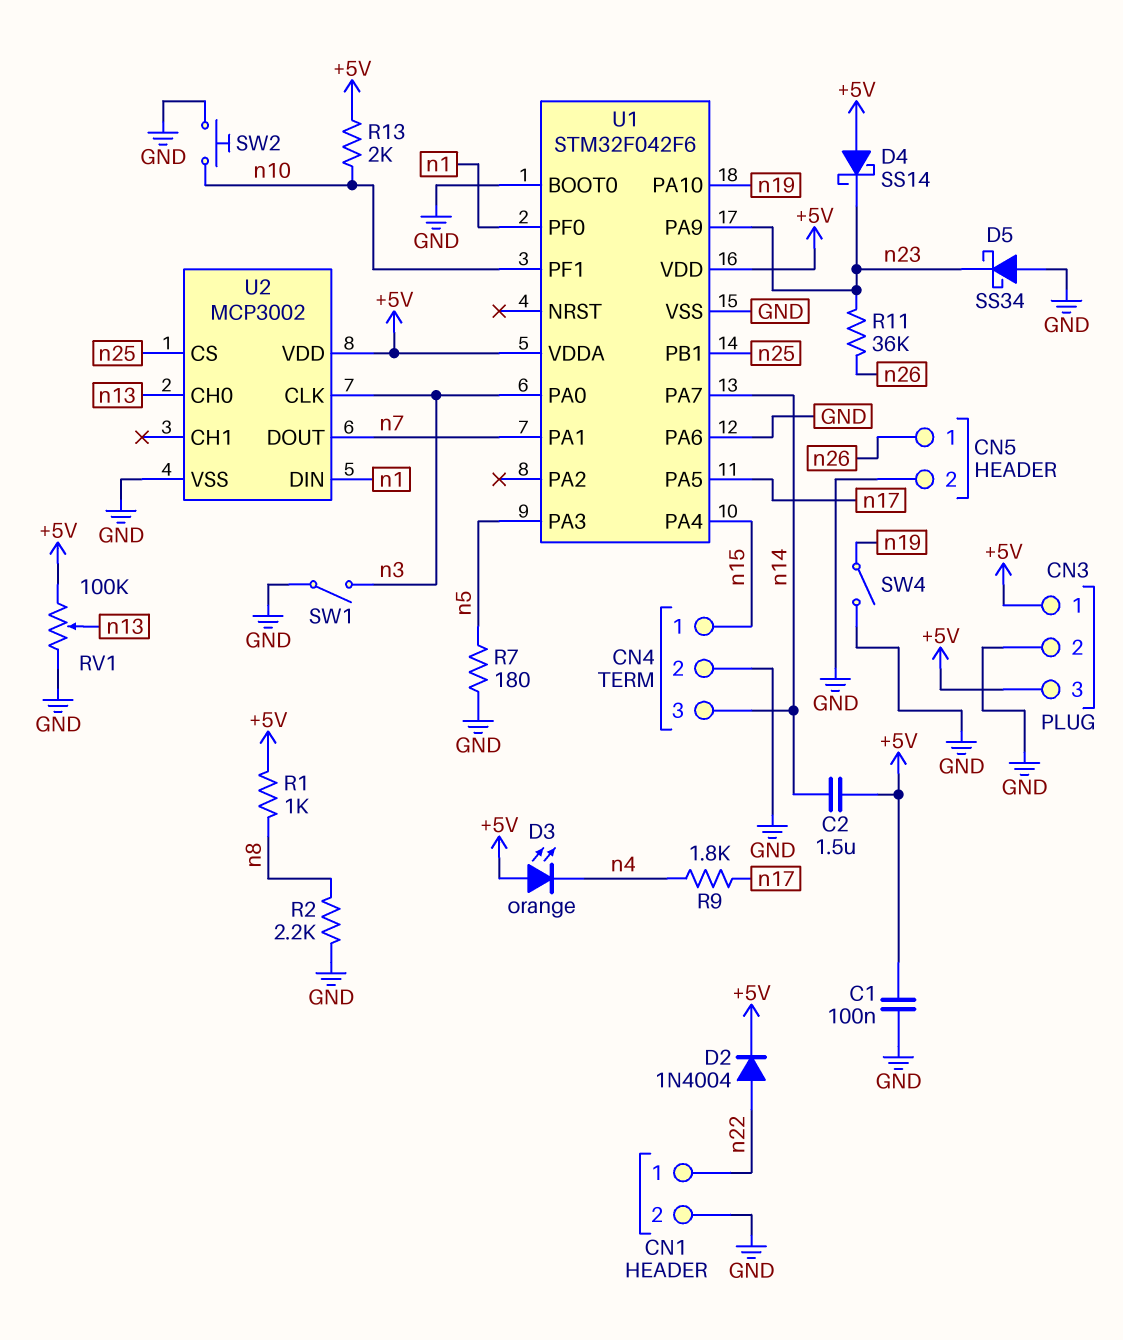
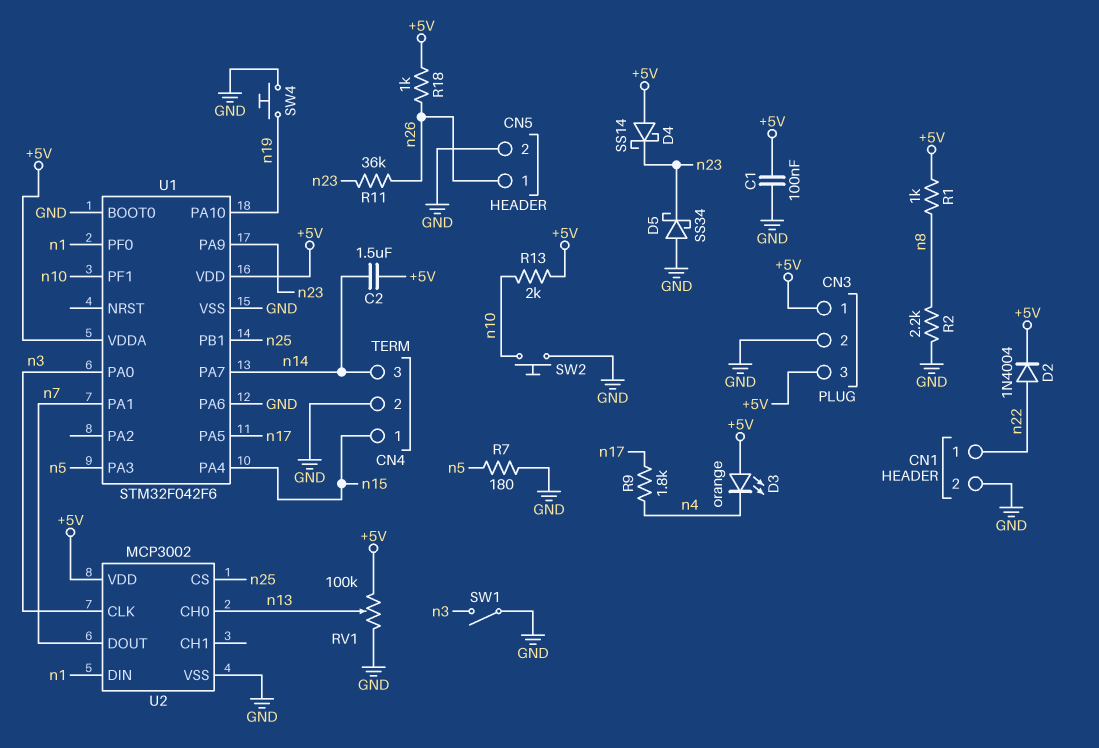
R18: none -> 1k (+5V, n26)
SW4: switch (GND, n19) -> button (GND, n19)

